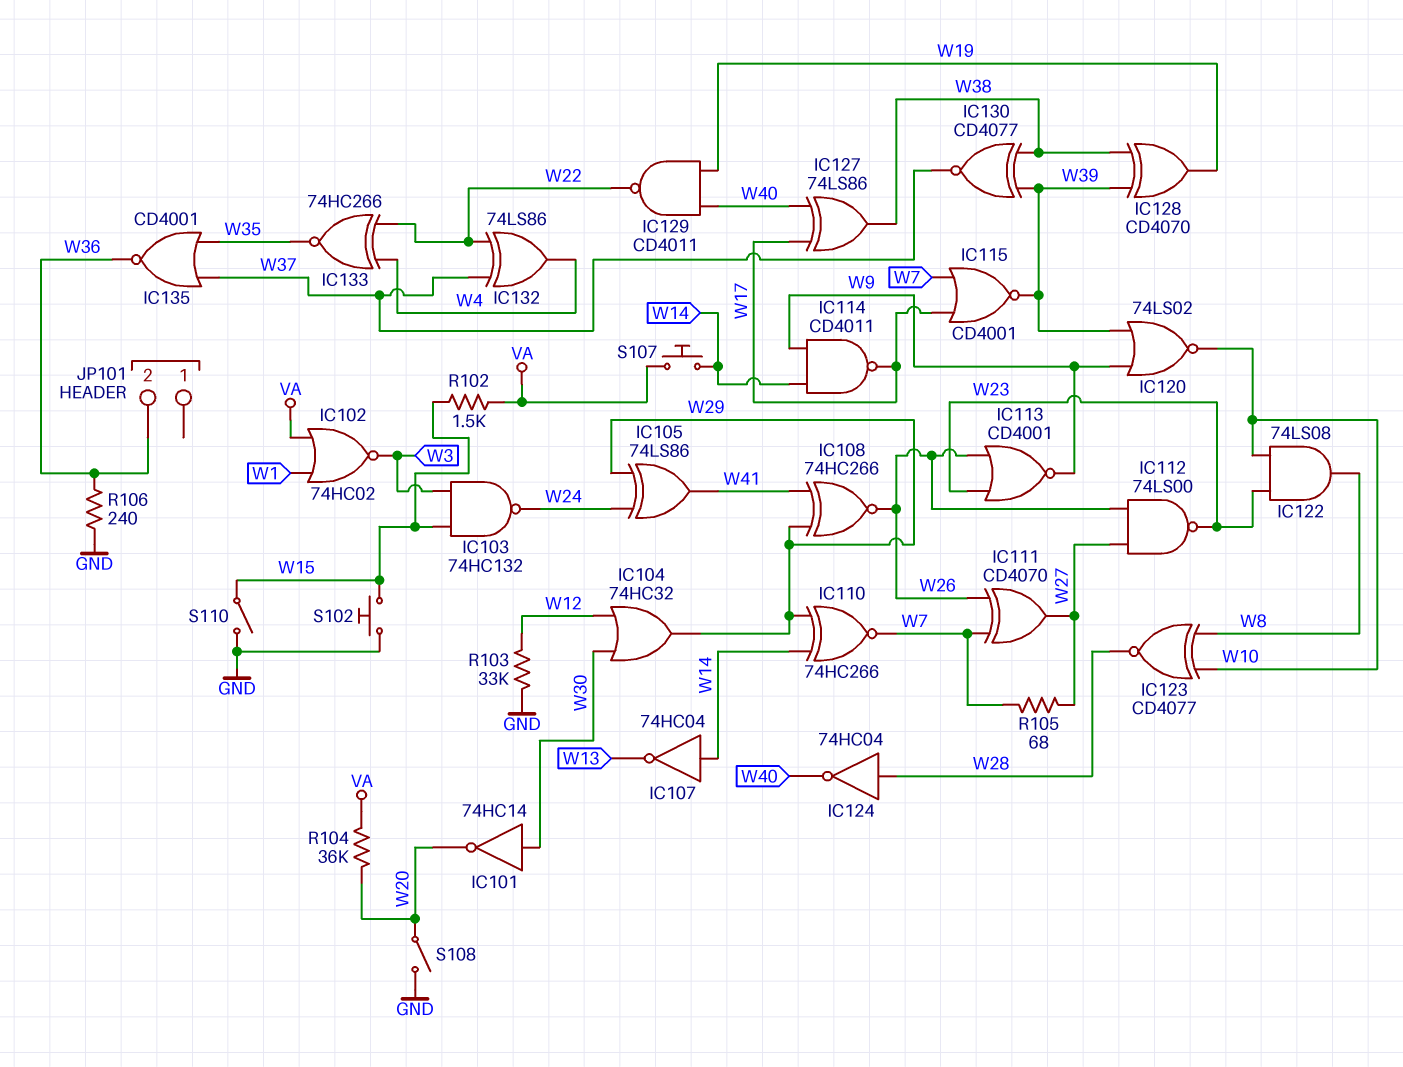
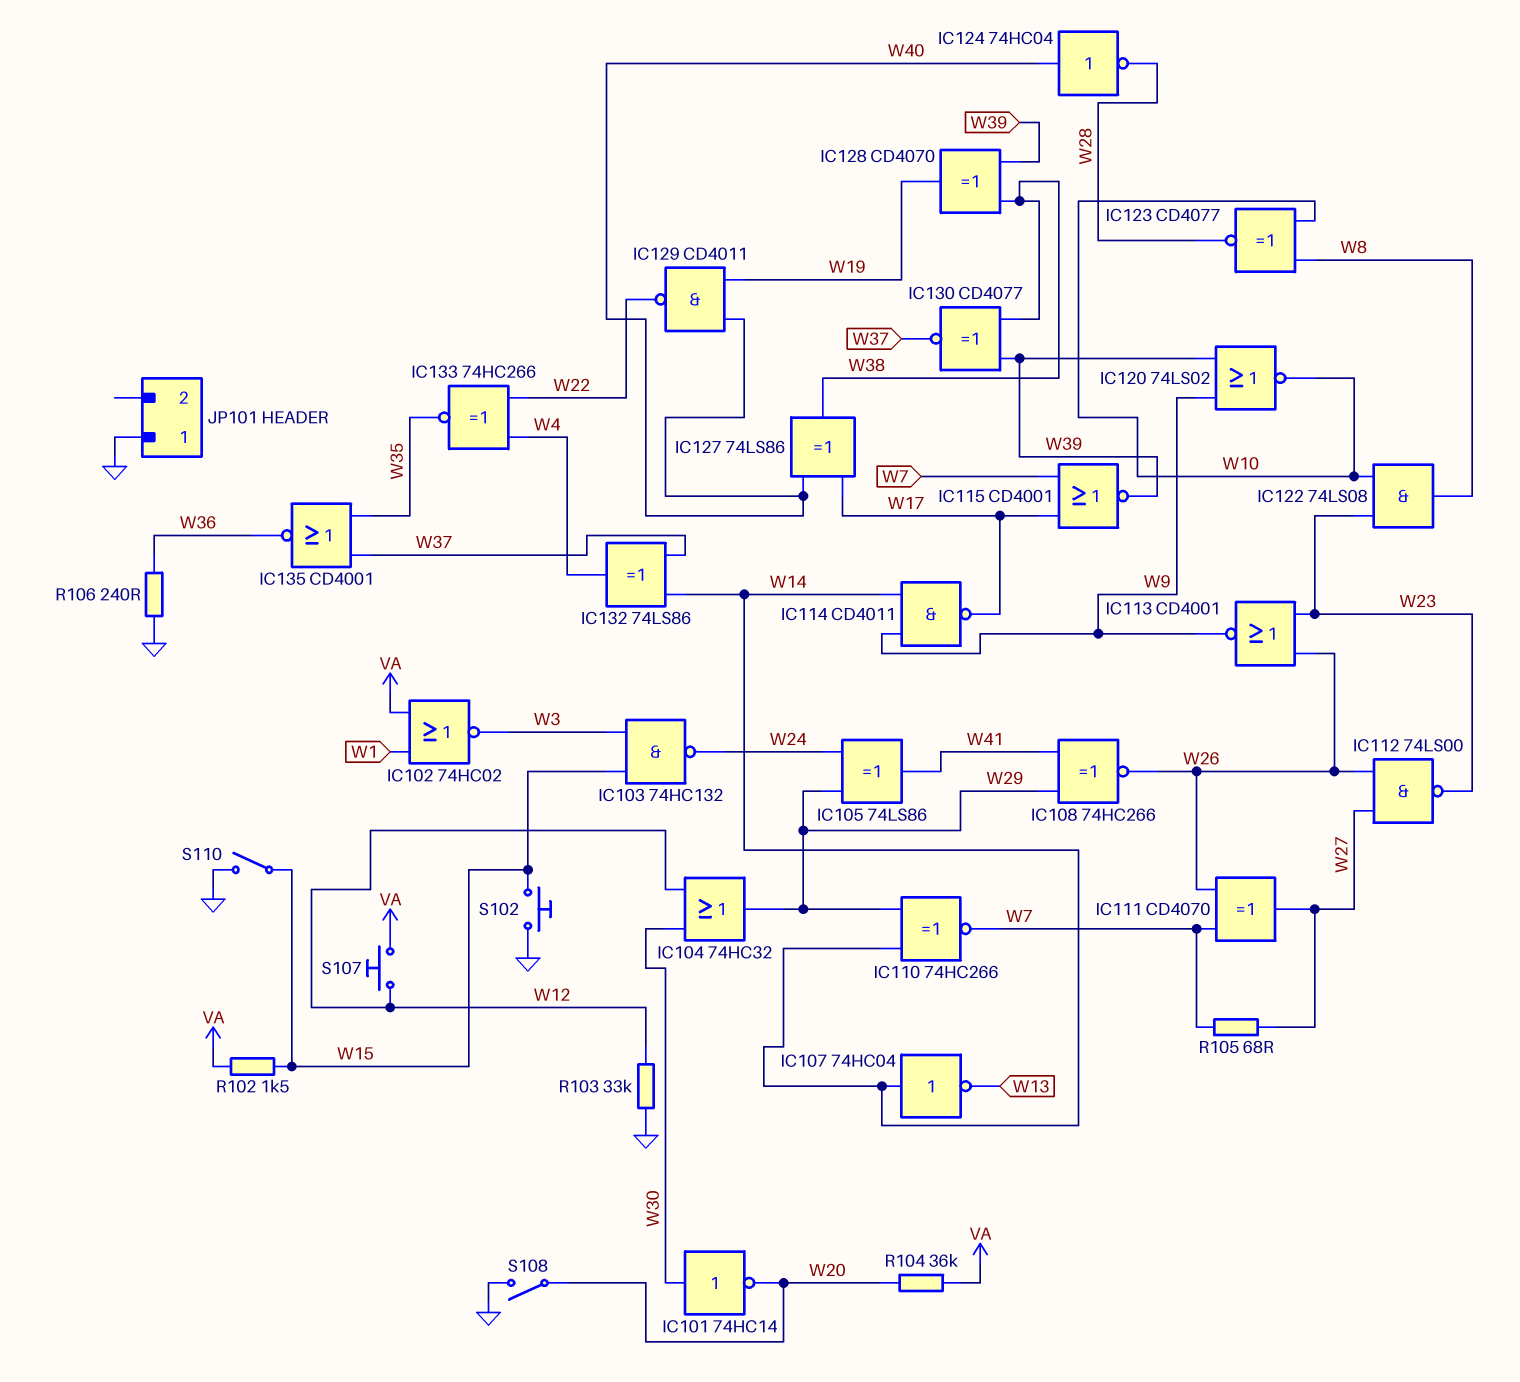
IC124: NOT 74HC04 (in W28, out W40) -> NOT 74HC04 (in W40, out W28)
IC132: XOR 74LS86 (in W22, in W37, out W4) -> XOR 74LS86 (in W14, in W37, out W4)
JP101 pin 1: none -> GND
JP101 pin 2: W36 -> none
S107: button (VA, W14) -> button (VA, W12)

